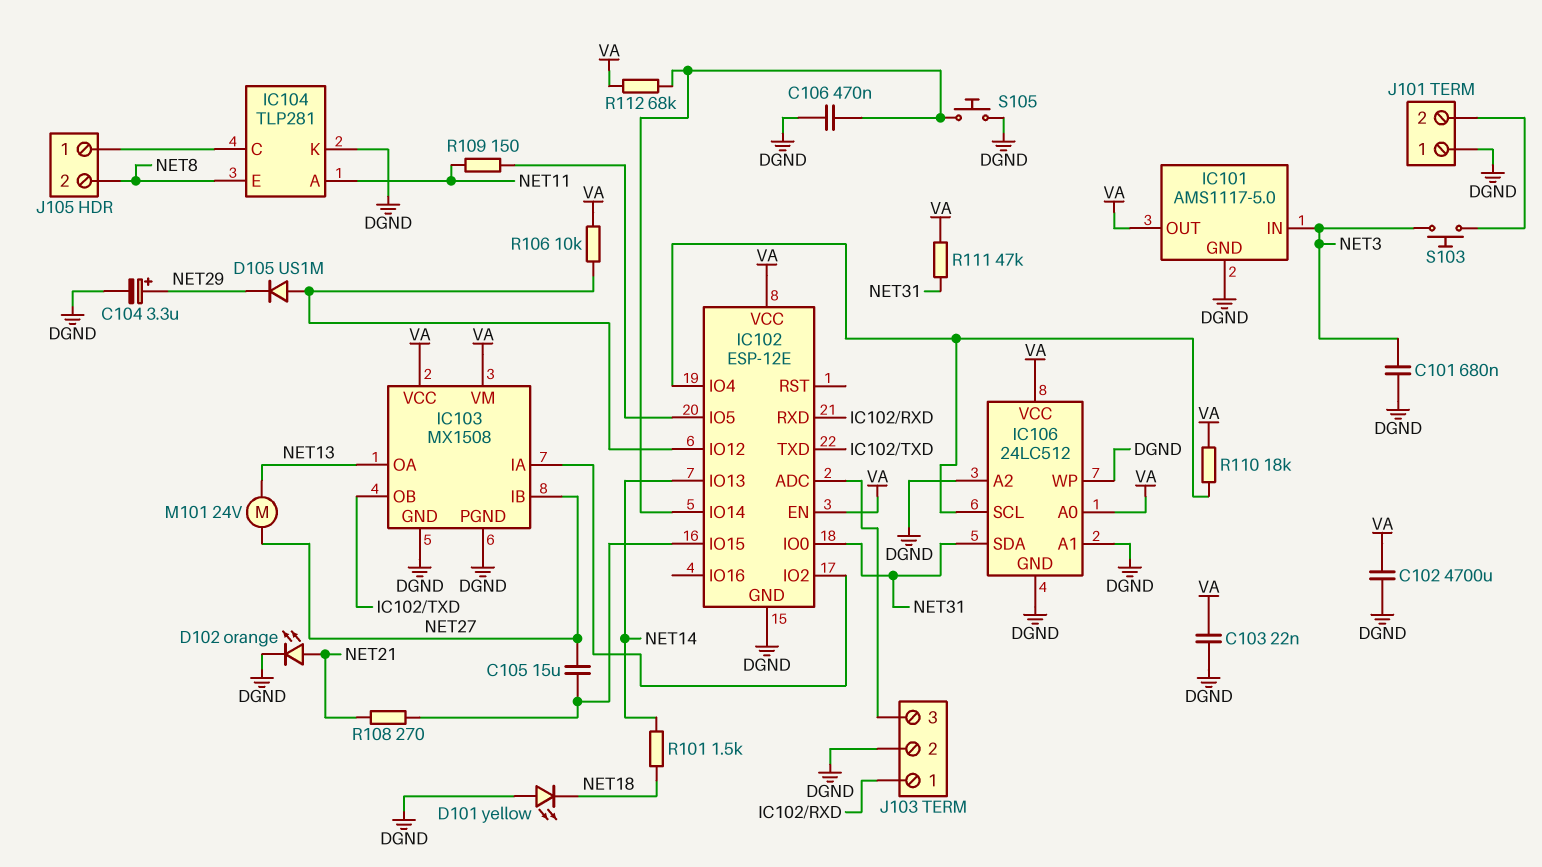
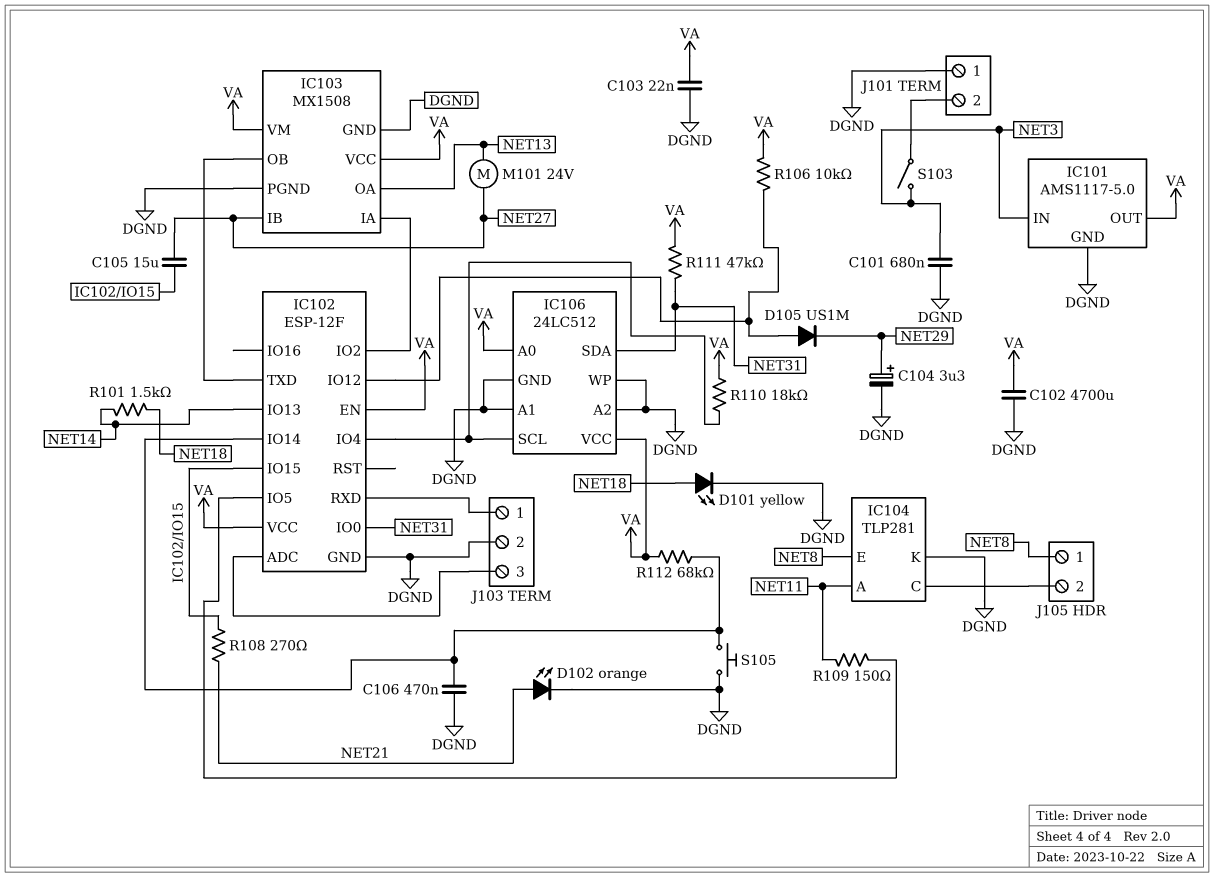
D101: LED yellow (A DGND, K NET18) -> LED yellow (A NET18, K DGND)
IC102: ESP-12E -> ESP-12F
J105 pin 1: IC104/C -> NET8
J105 pin 2: NET8 -> IC104/C
S103: button (J101/2, NET3) -> switch (J101/2, NET3)

